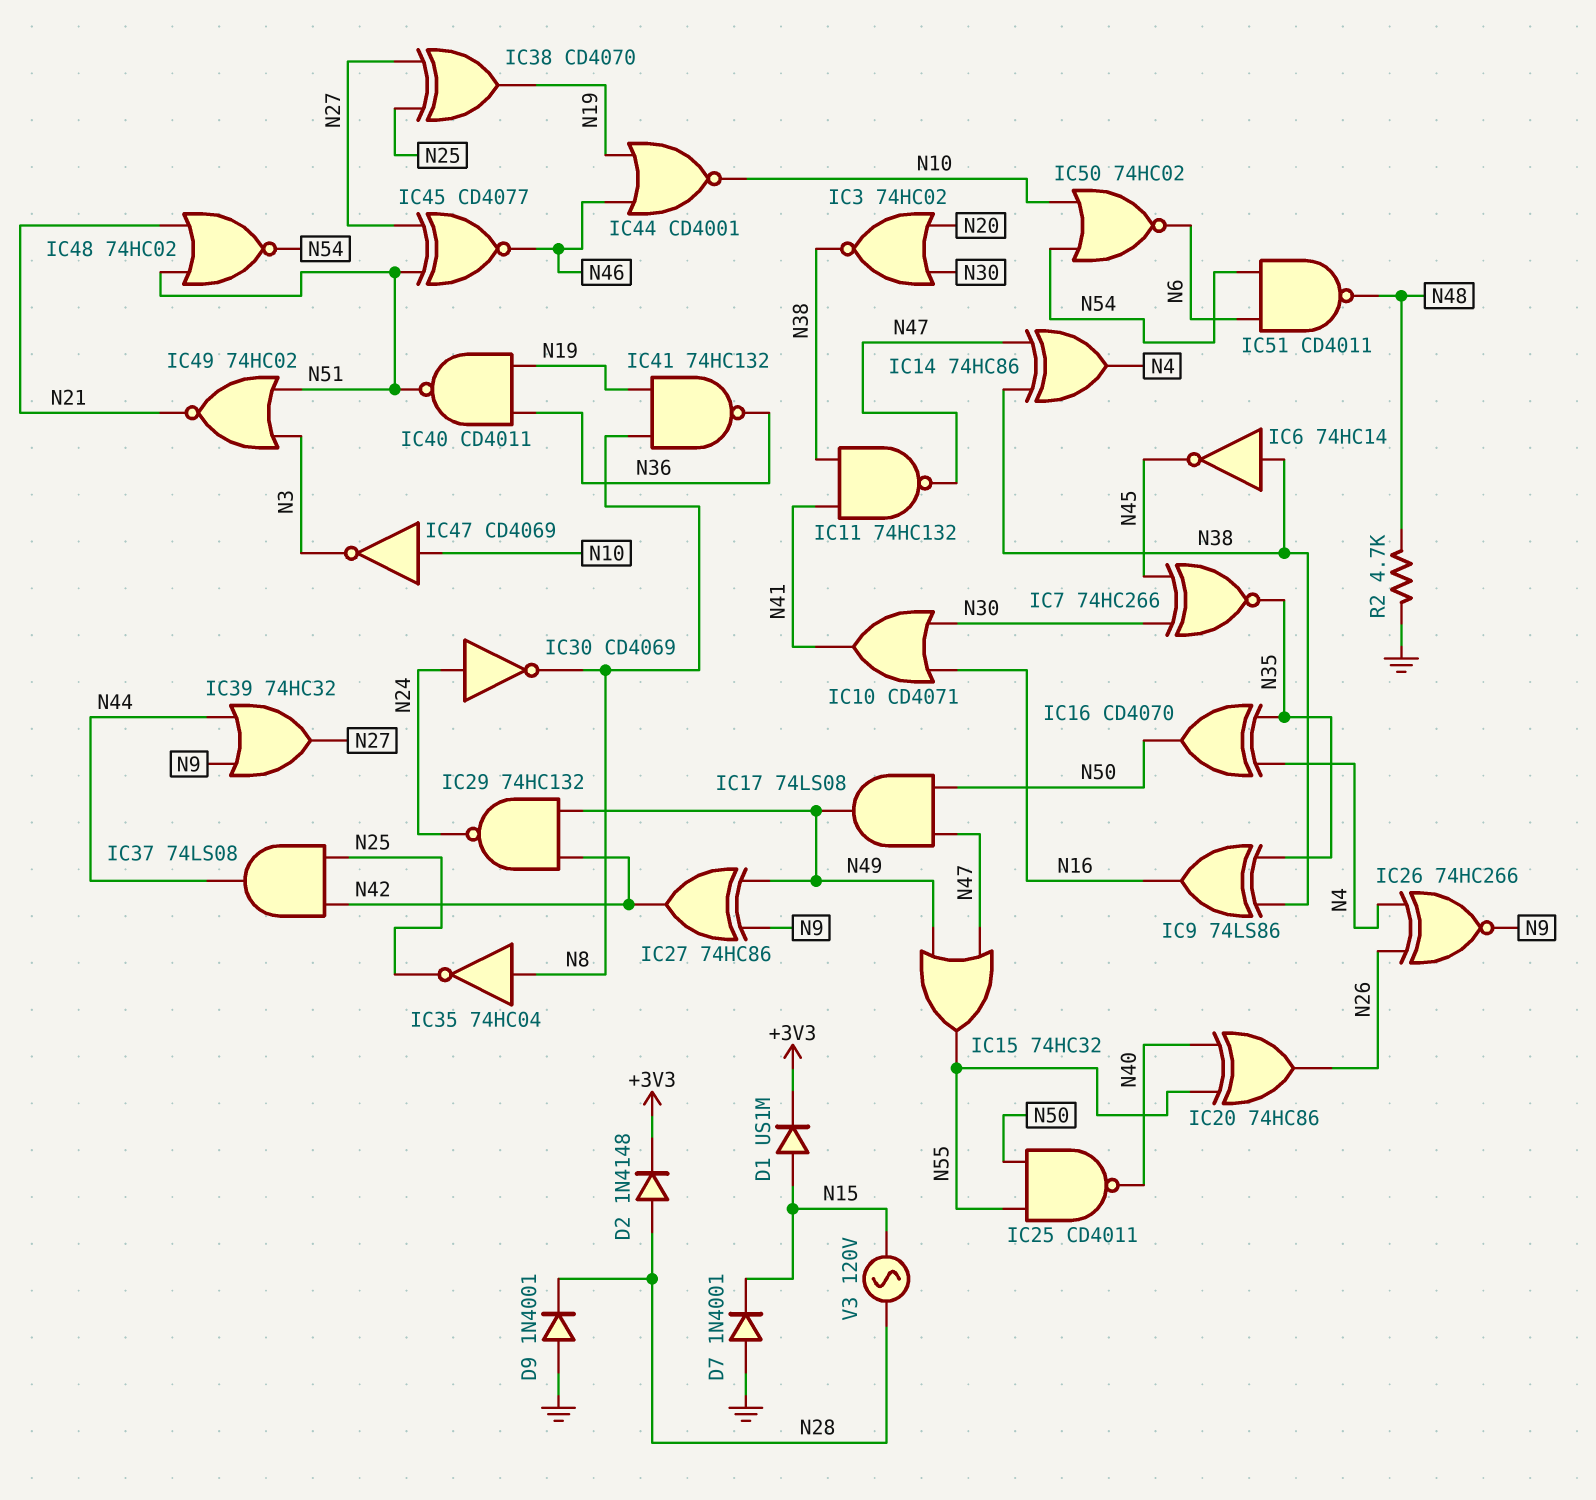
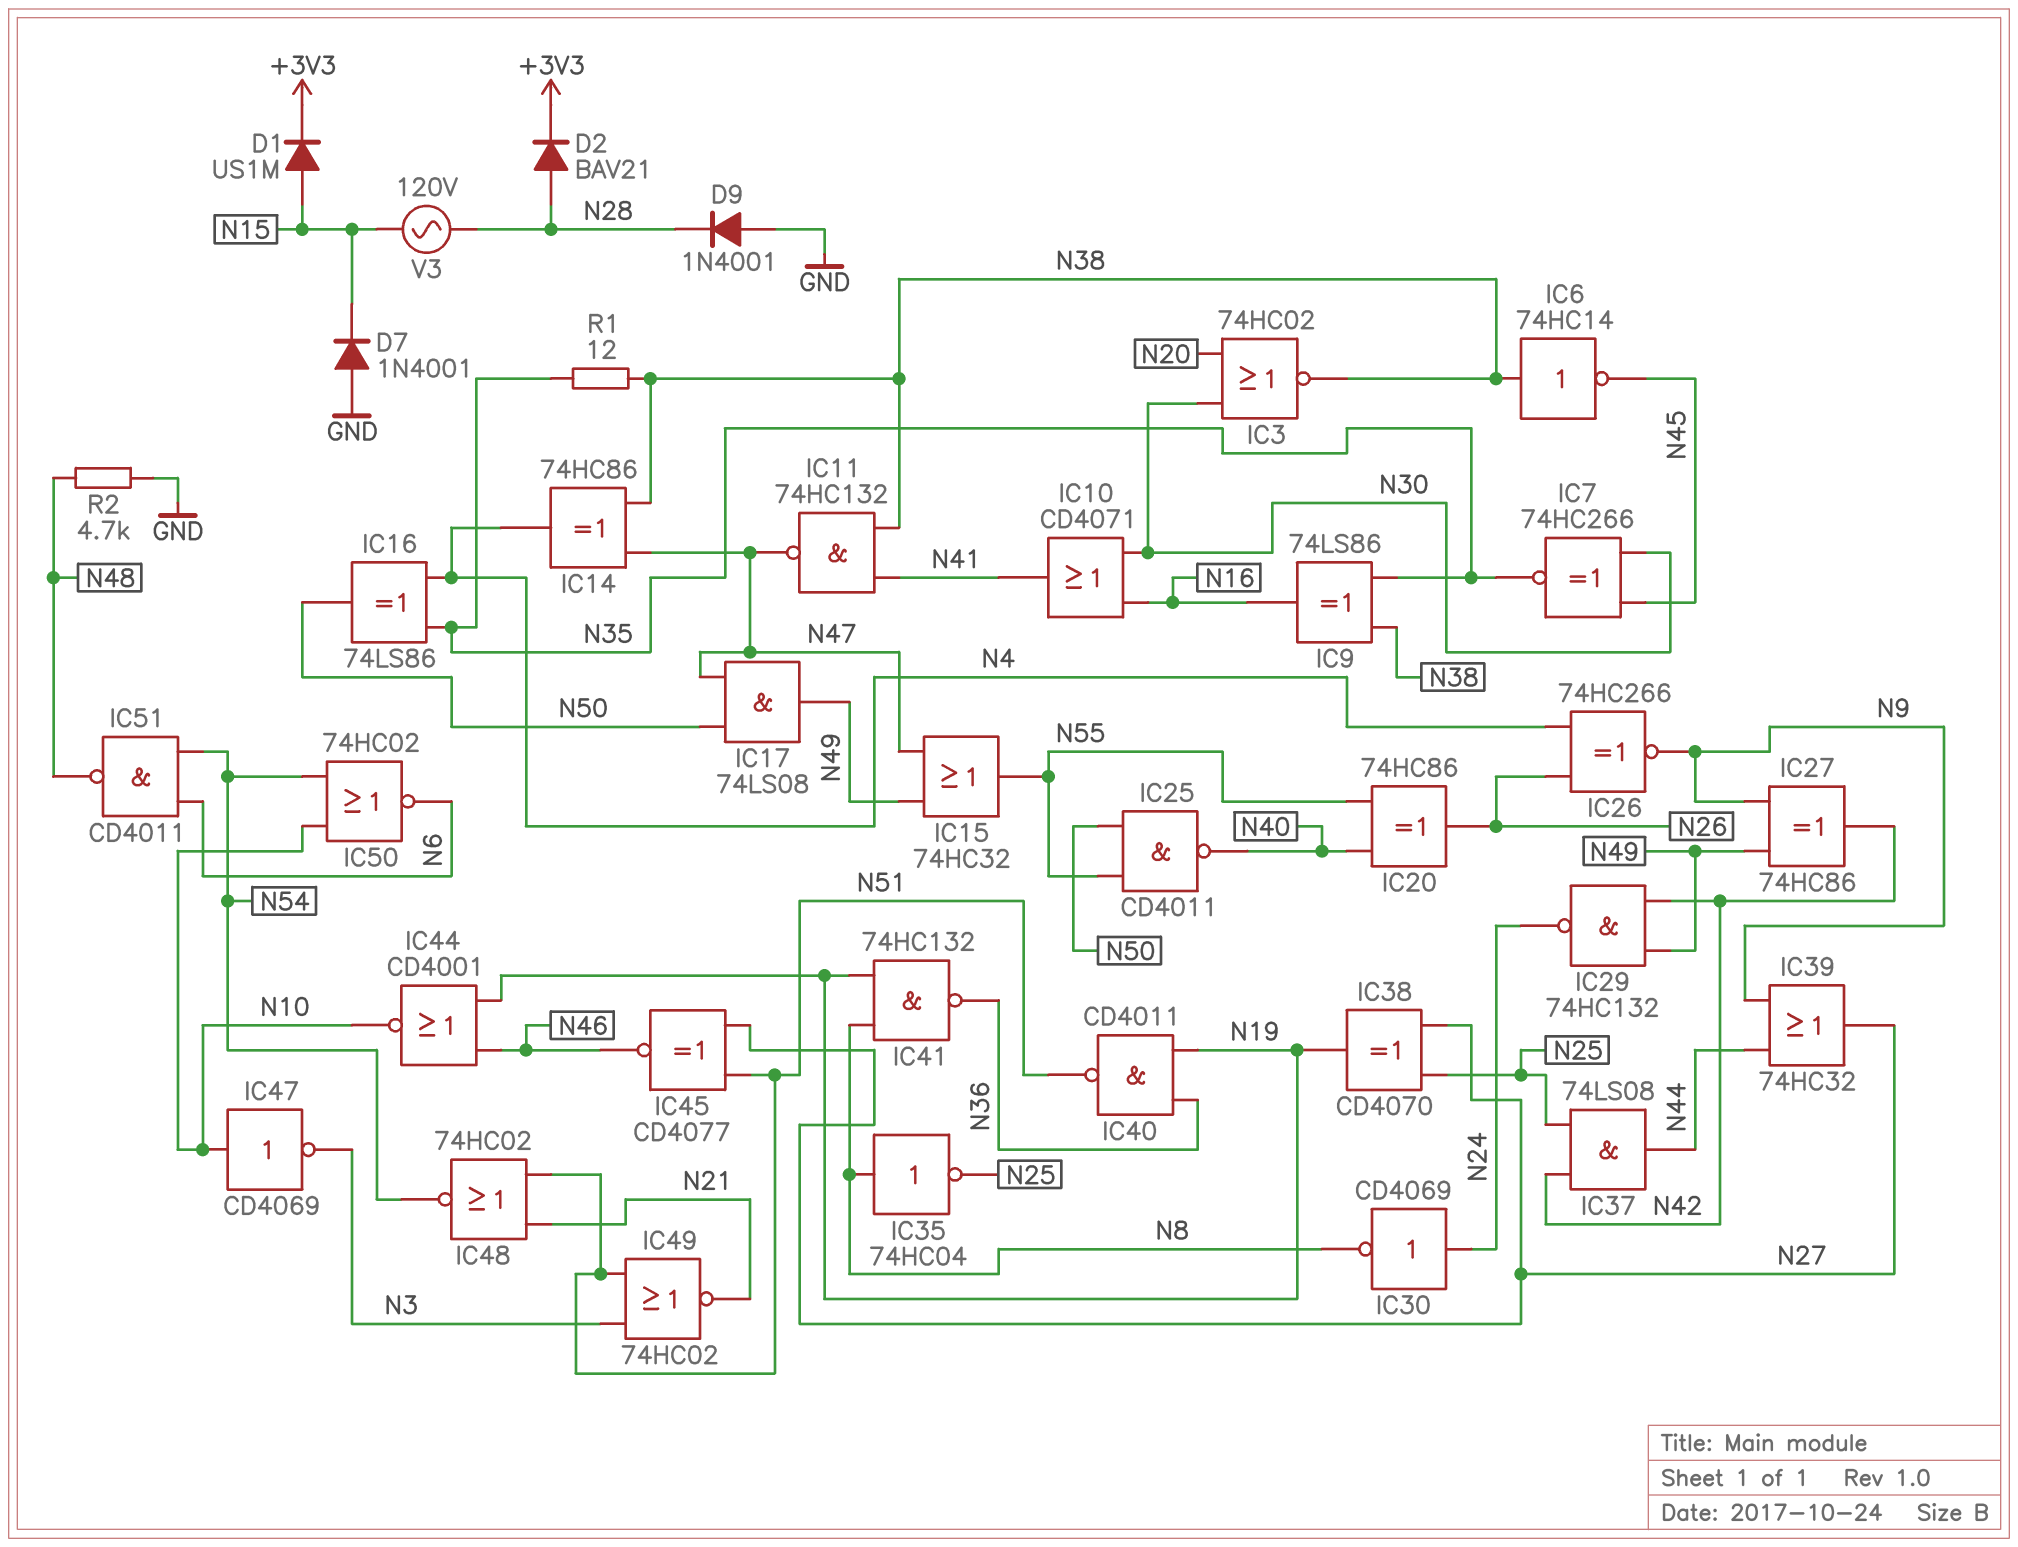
D2: diode 1N4148 (A N28, K +3V3) -> diode BAV21 (A N28, K +3V3)
IC16: XOR CD4070 (in N4, in N35, out N50) -> XOR 74LS86 (in N4, in N35, out N50)
R1: none -> 12 (N35, N38)

